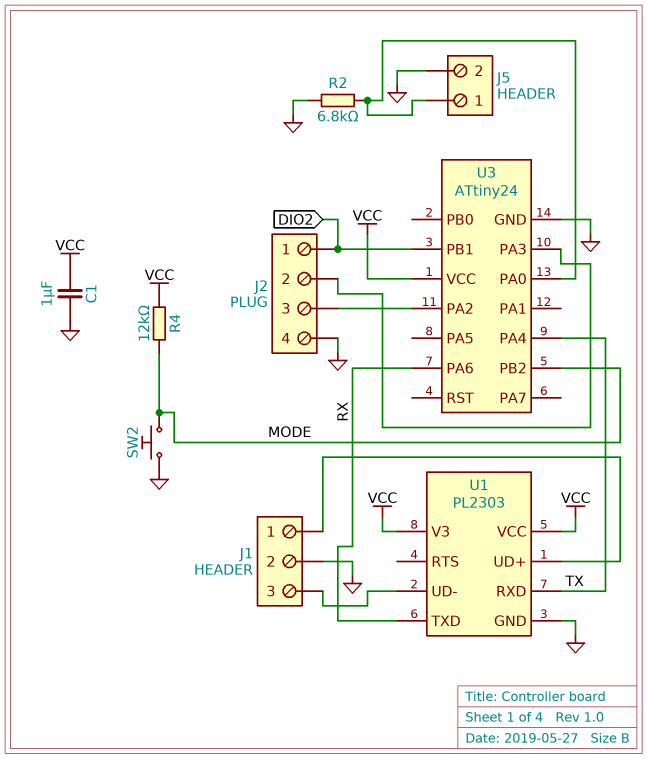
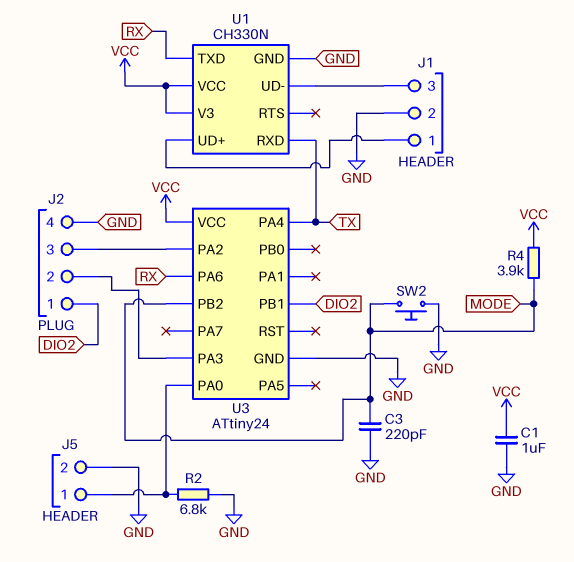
C3: none -> 220pF (GND, MODE)
R4: 12k (MODE, VCC) -> 3.9k (MODE, VCC)
U1: PL2303 -> CH330N

